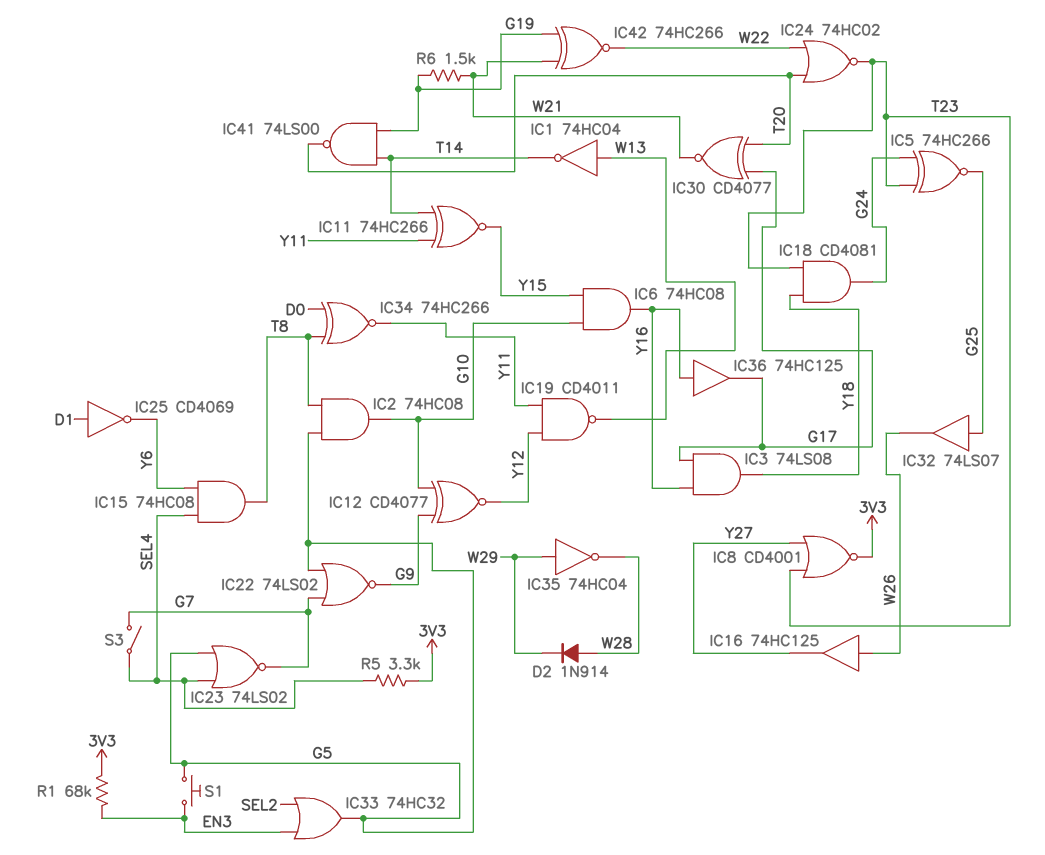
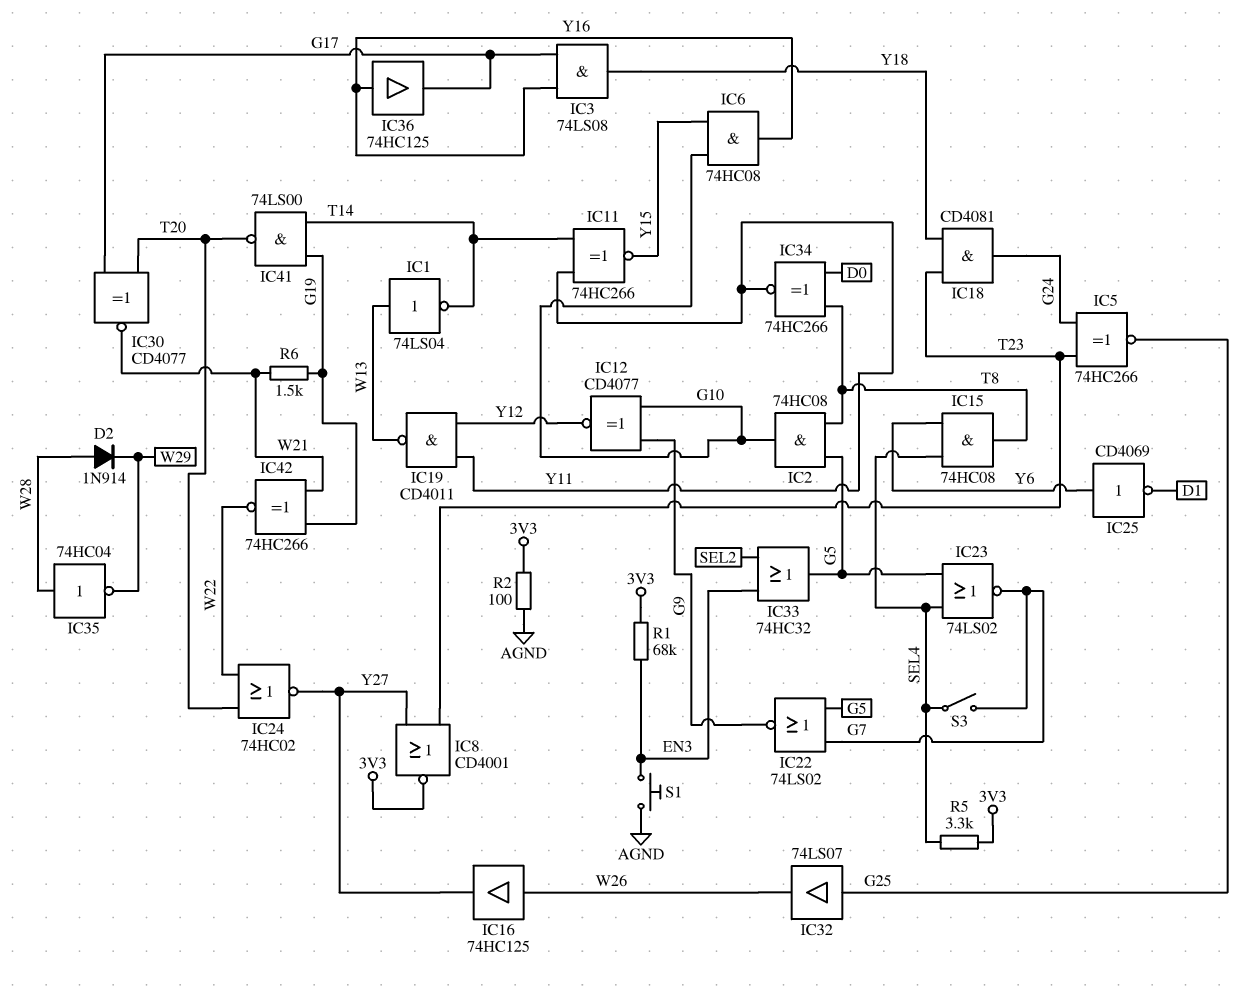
IC1: NOT 74HC04 (in W13, out T14) -> NOT 74LS04 (in W13, out T14)
IC24: NOR 74HC02 (in T20, in W22, out T23) -> NOR 74HC02 (in T20, in W22, out Y27)
IC25: NOT CD4069 (in D1, out Y6) -> NOT CD4069 (in Y6, out D1)
IC35: NOT 74HC04 (in W29, out W28) -> NOT 74HC04 (in W28, out W29)
R2: none -> 100 (3V3, AGND)
S1: button (EN3, G5) -> button (AGND, EN3)

